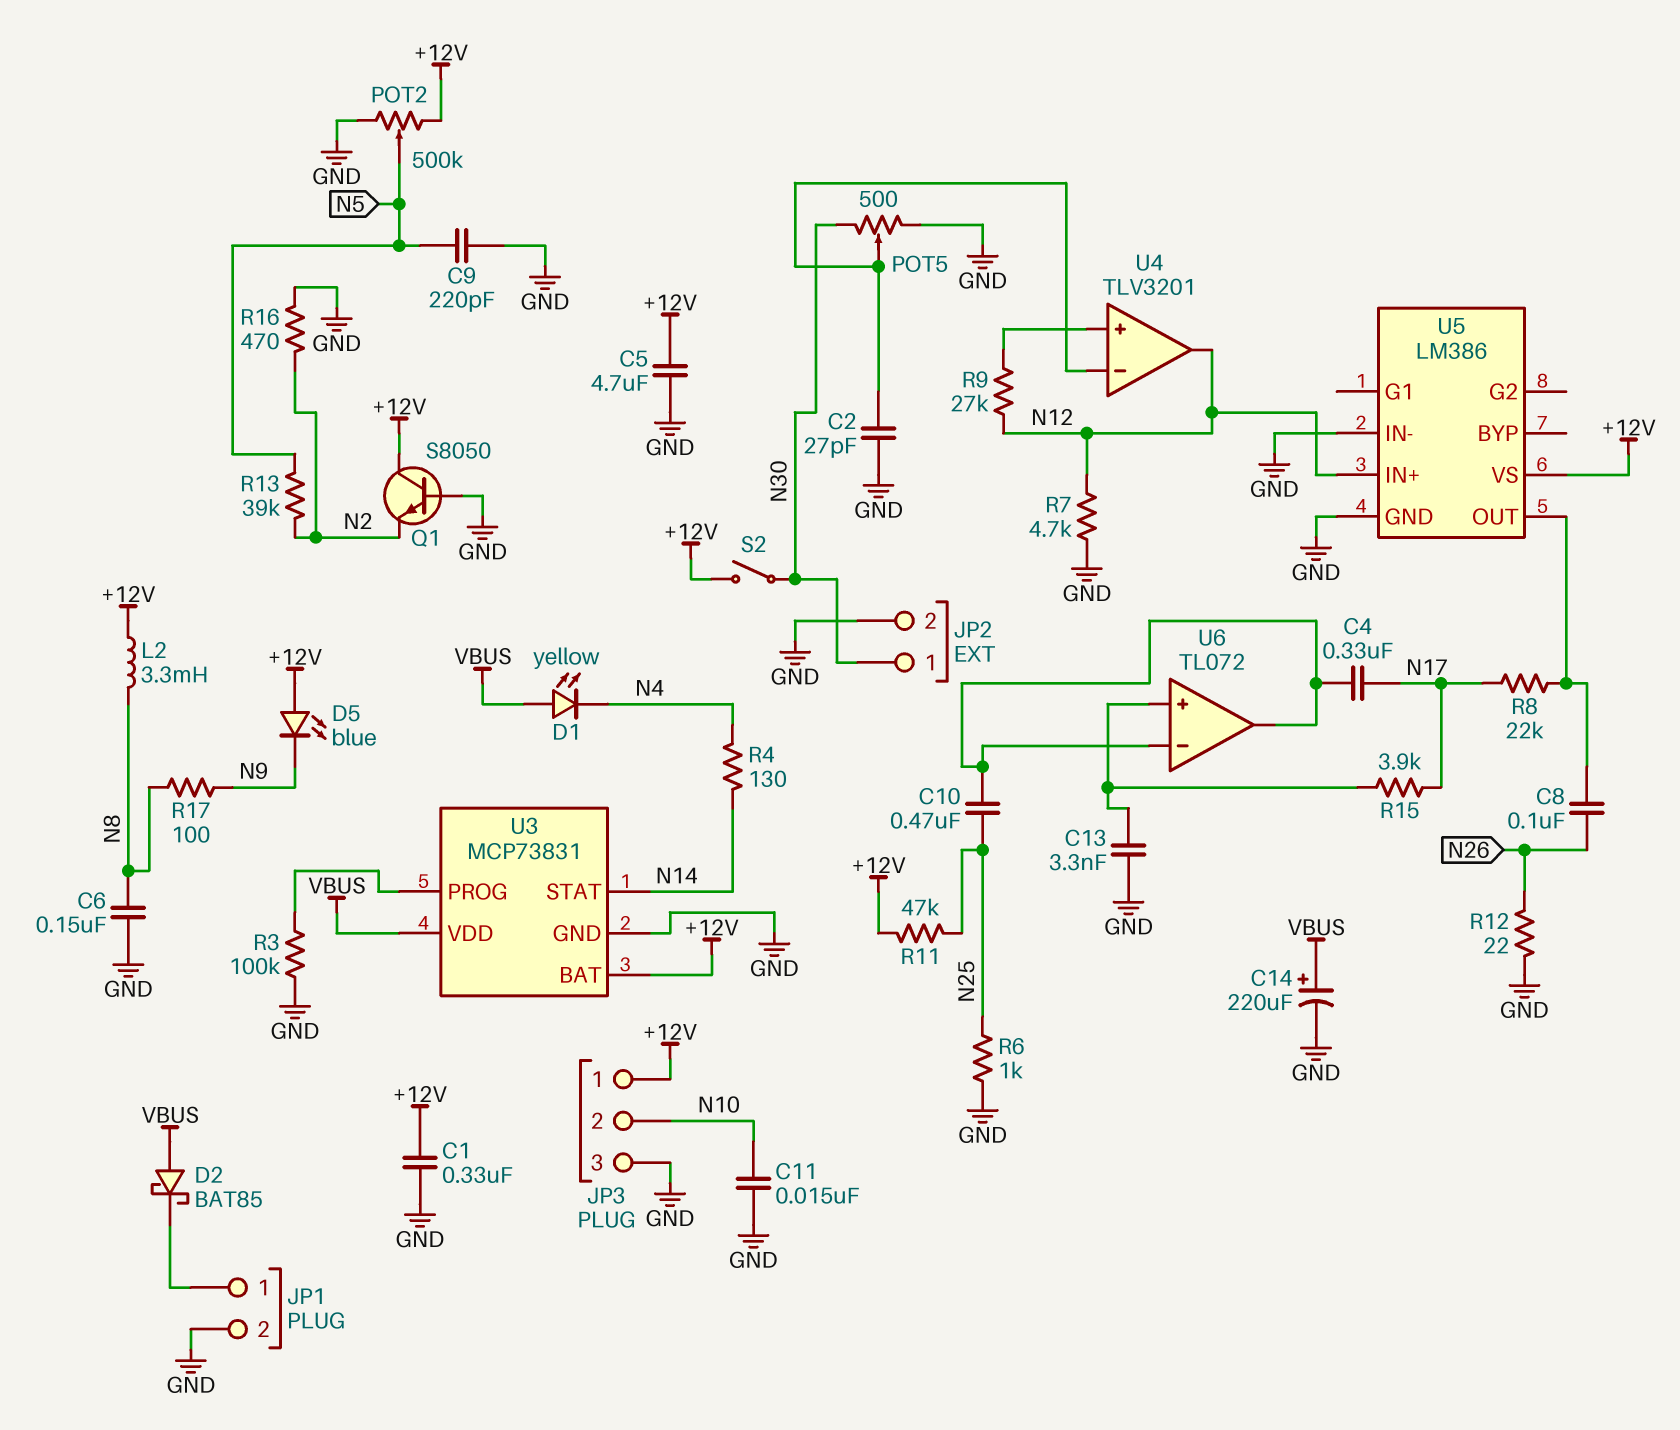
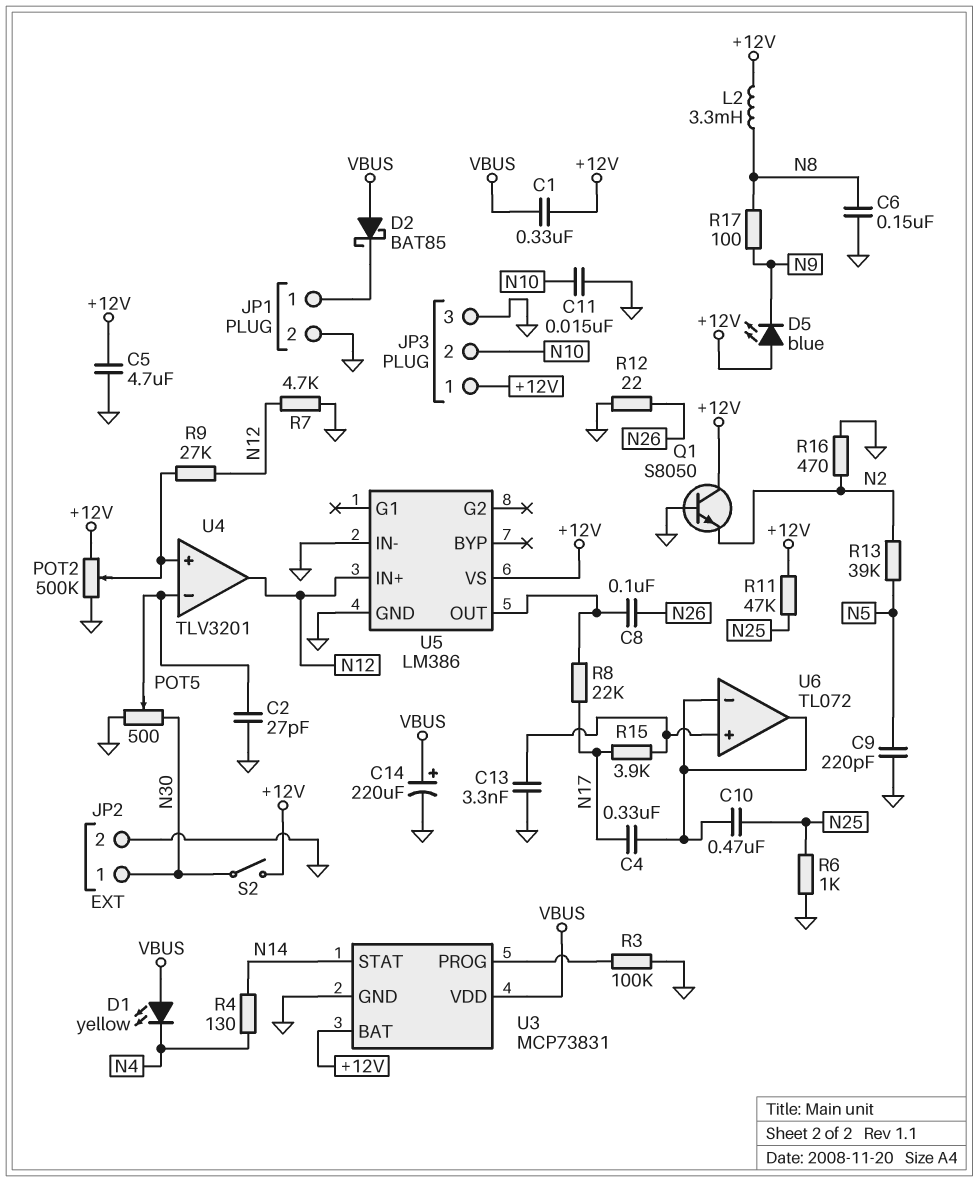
C1: 330nF (+12V, GND) -> 330nF (+12V, VBUS)
POT2: 500k (+12V, GND, wiper N5) -> 500k (+12V, GND, wiper U4/in+)

